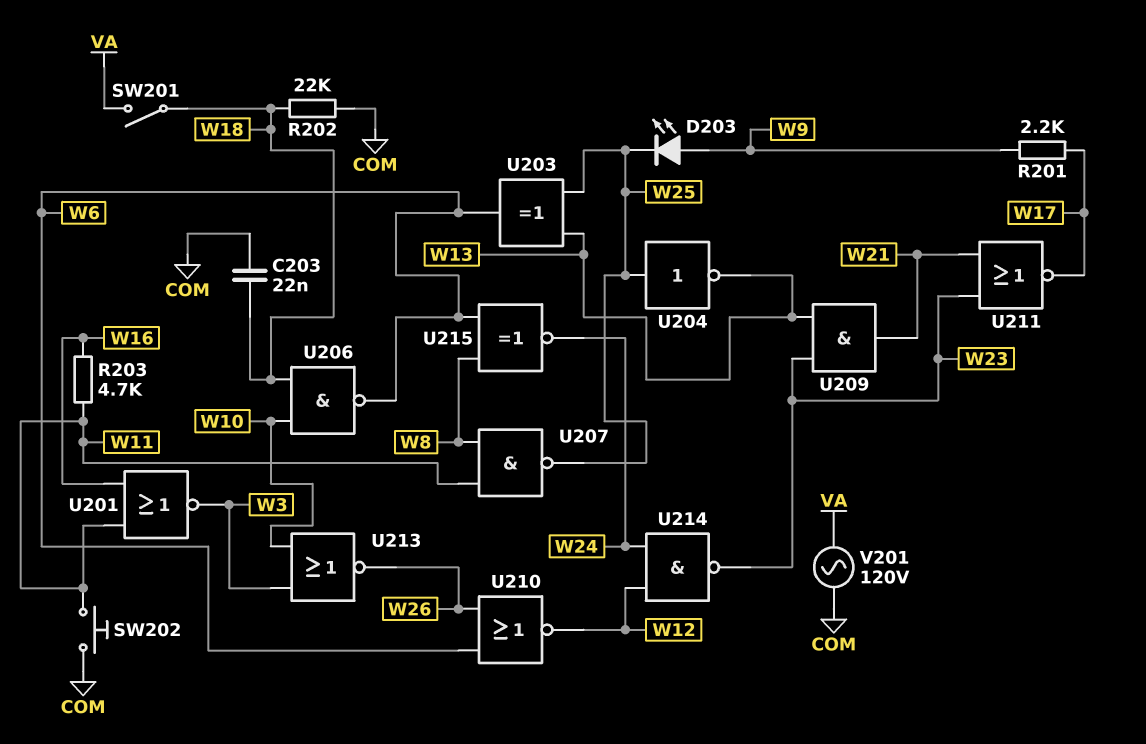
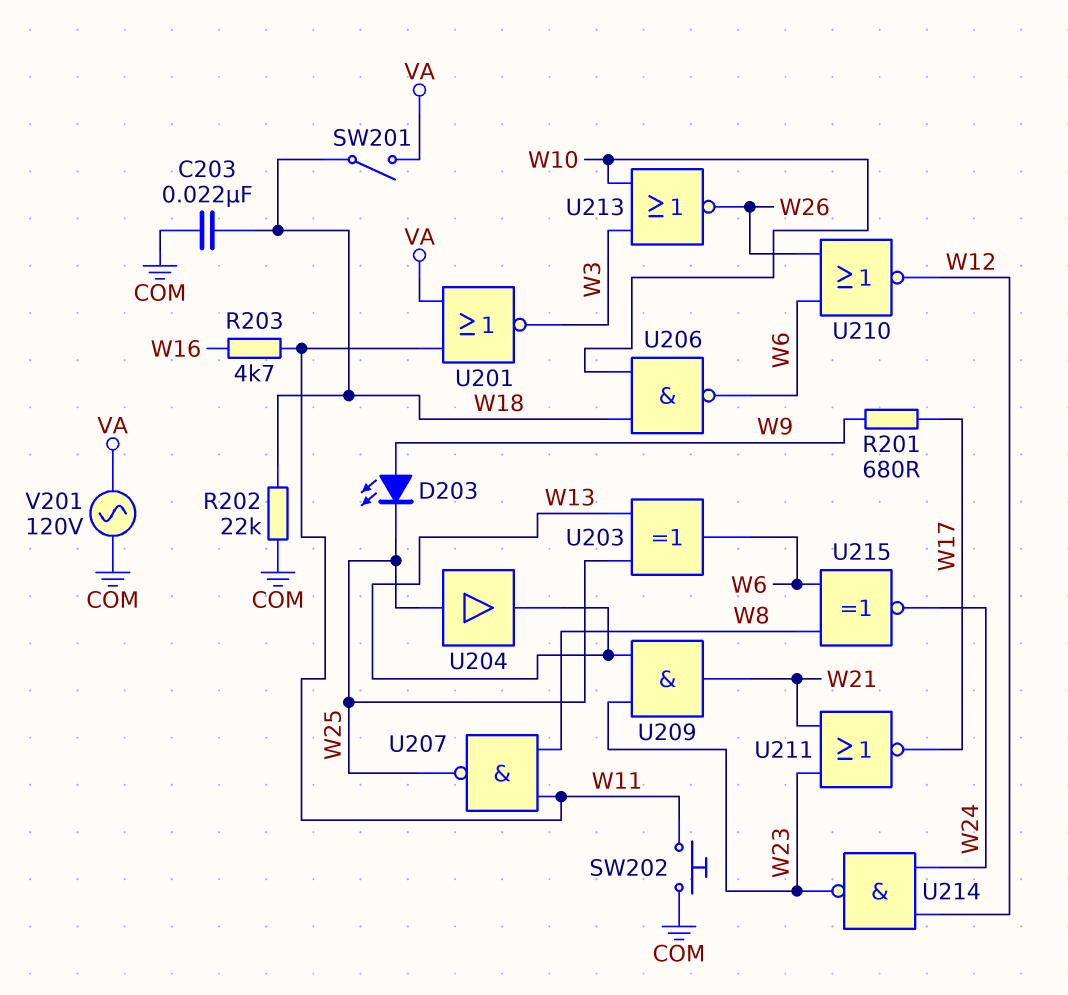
R201: 2.2k (W9, W17) -> 680 (W9, W17)
U201: NOR (in W11, in W16, out W3) -> NOR (in VA, in W11, out W3)
U204: NOT (in W25, out W13) -> buffer (in W25, out W13)

